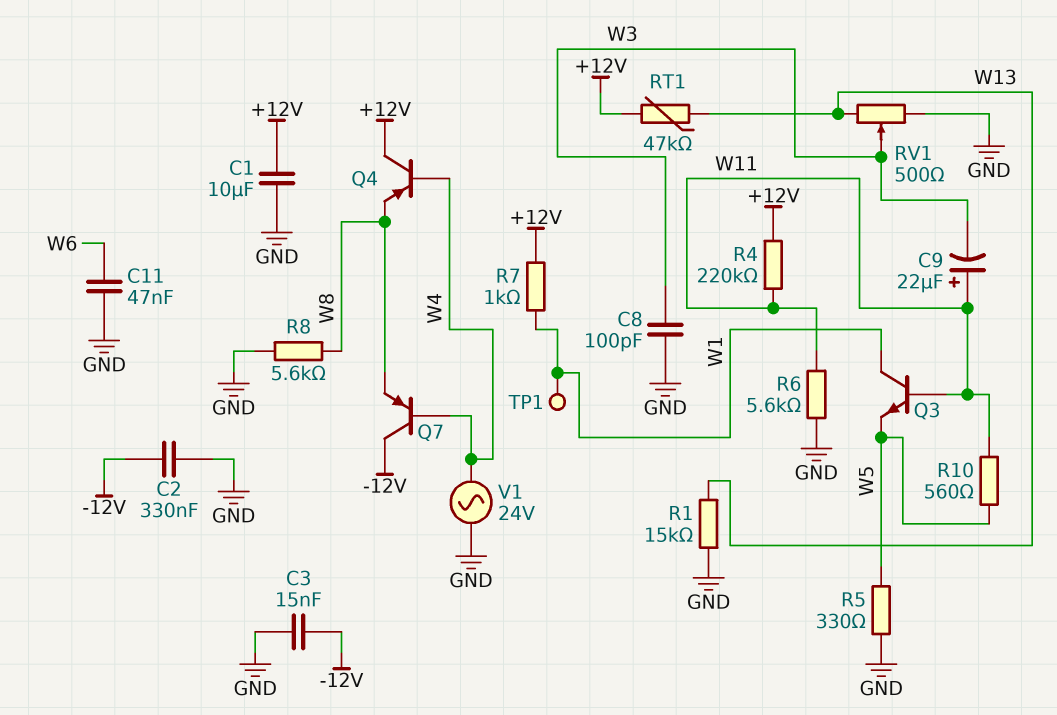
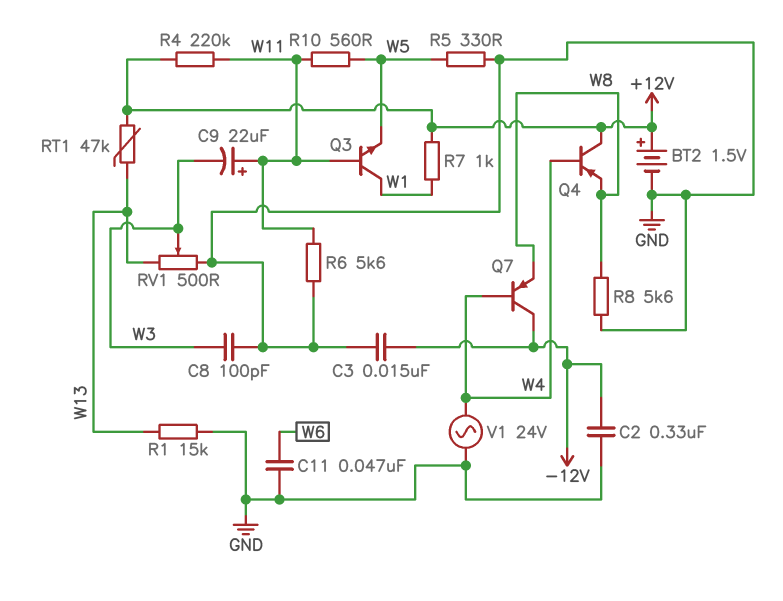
BT2: none -> 1.5V (plus +12V, minus GND)
C1: 10uF (+12V, GND) -> none
TP1: test point (W1) -> none

